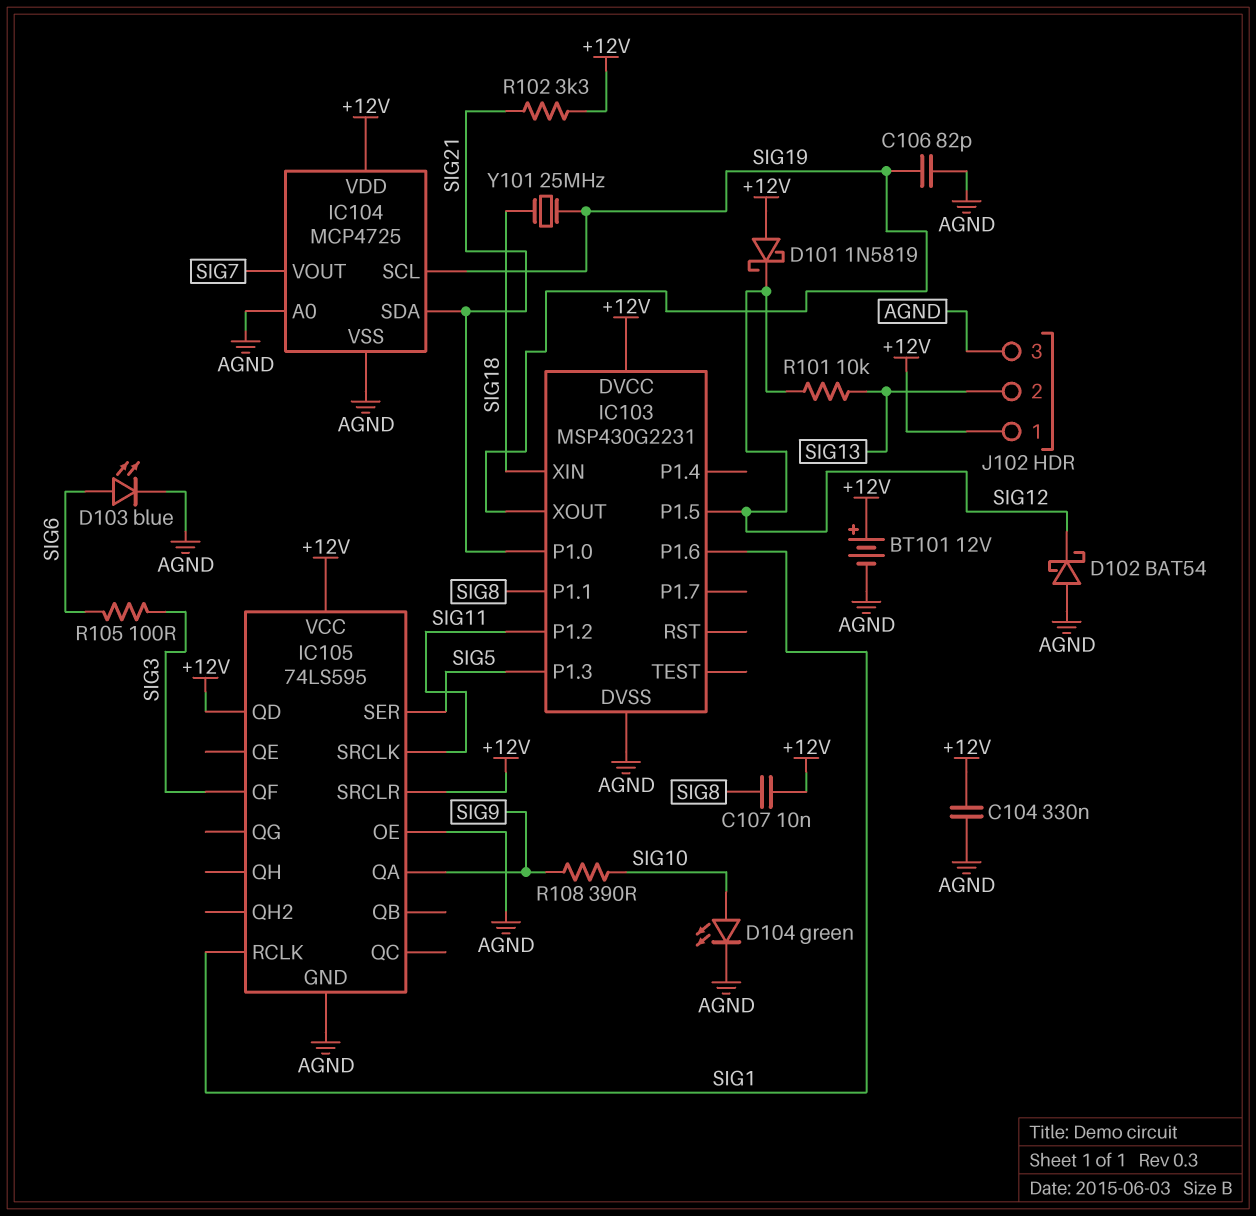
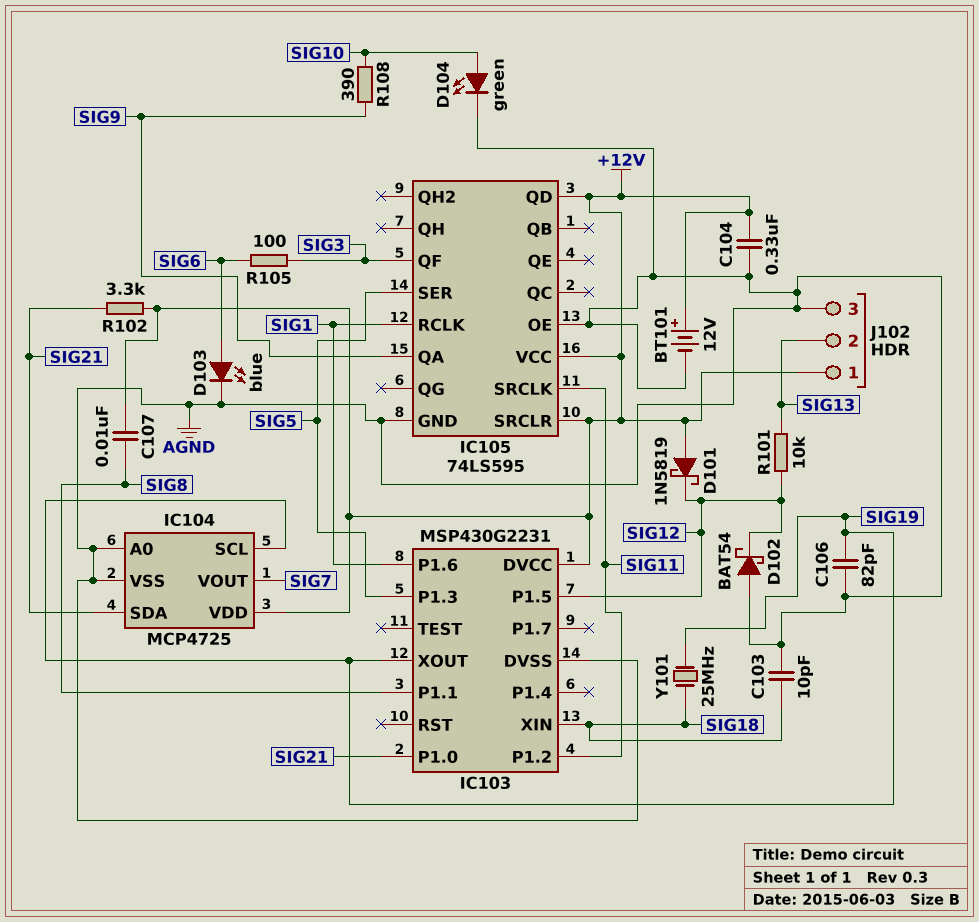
C103: none -> 10pF (AGND, SIG18)

